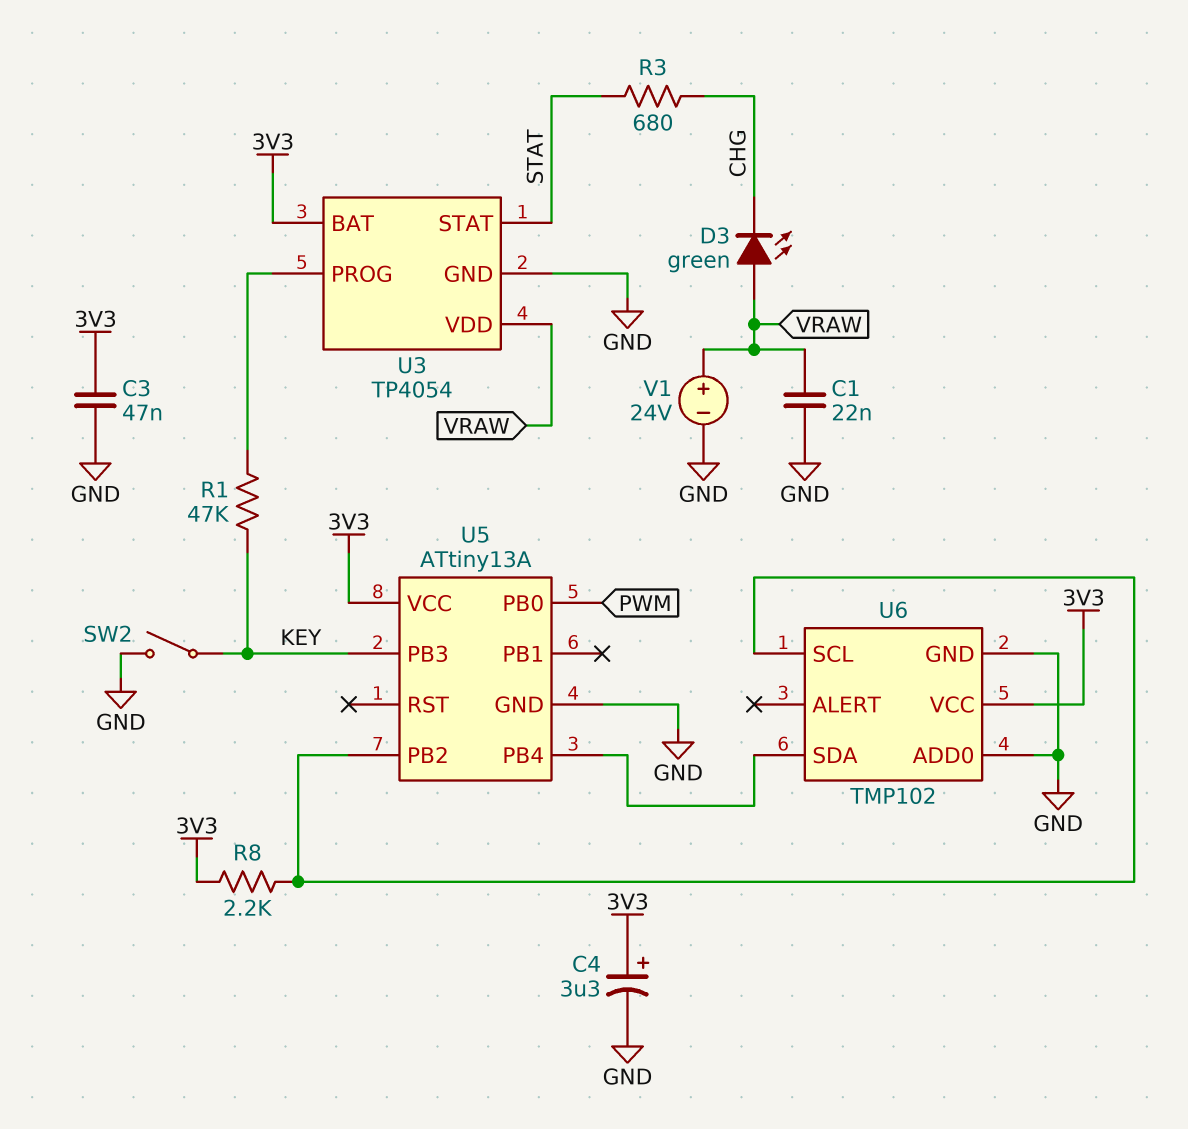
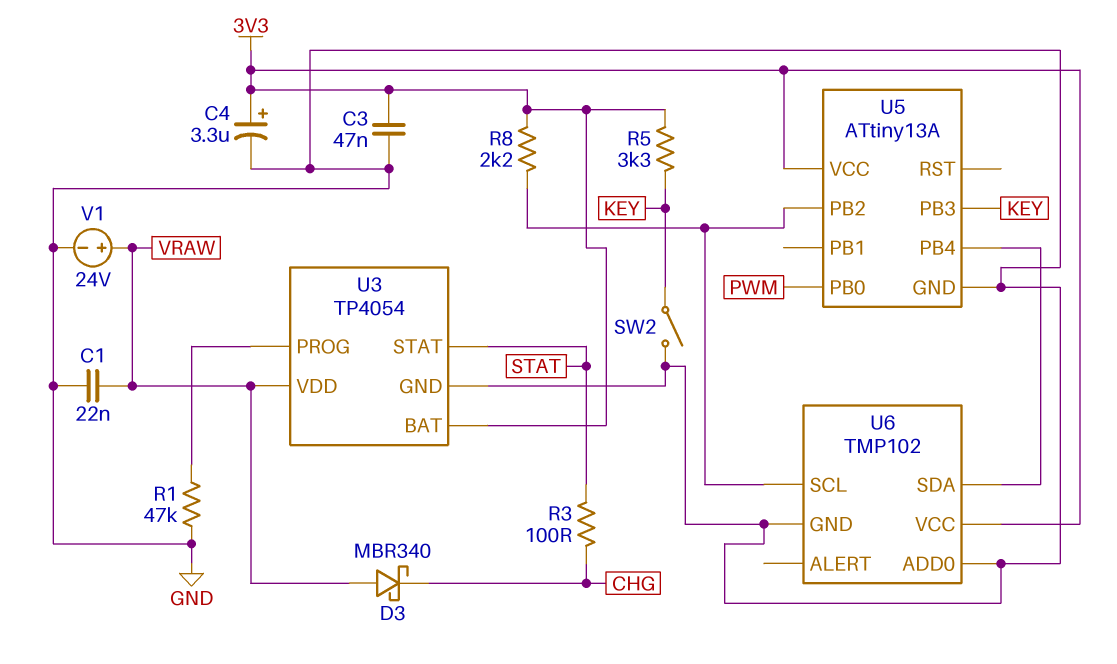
D3: LED green (A VRAW, K CHG) -> schottky MBR340 (A VRAW, K CHG)
R1: 47k (KEY, U3/PROG) -> 47k (GND, U3/PROG)
R3: 680 (CHG, STAT) -> 100 (CHG, STAT)
R5: none -> 3.3k (3V3, KEY)

